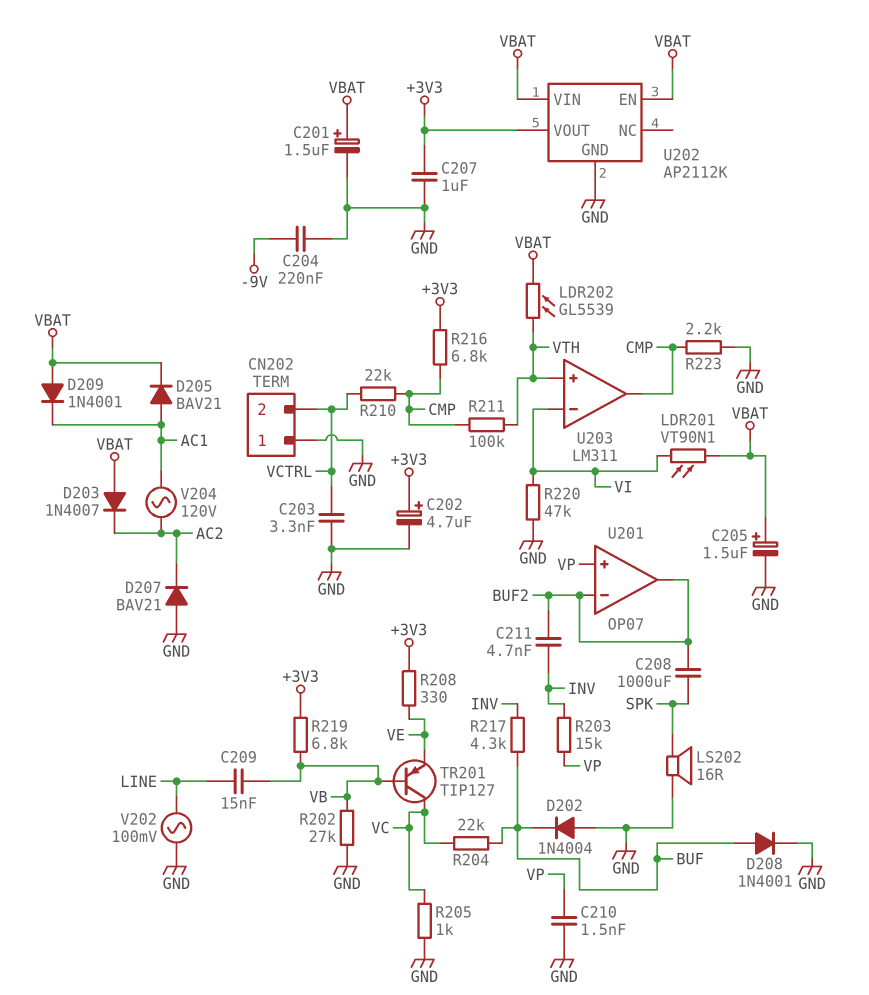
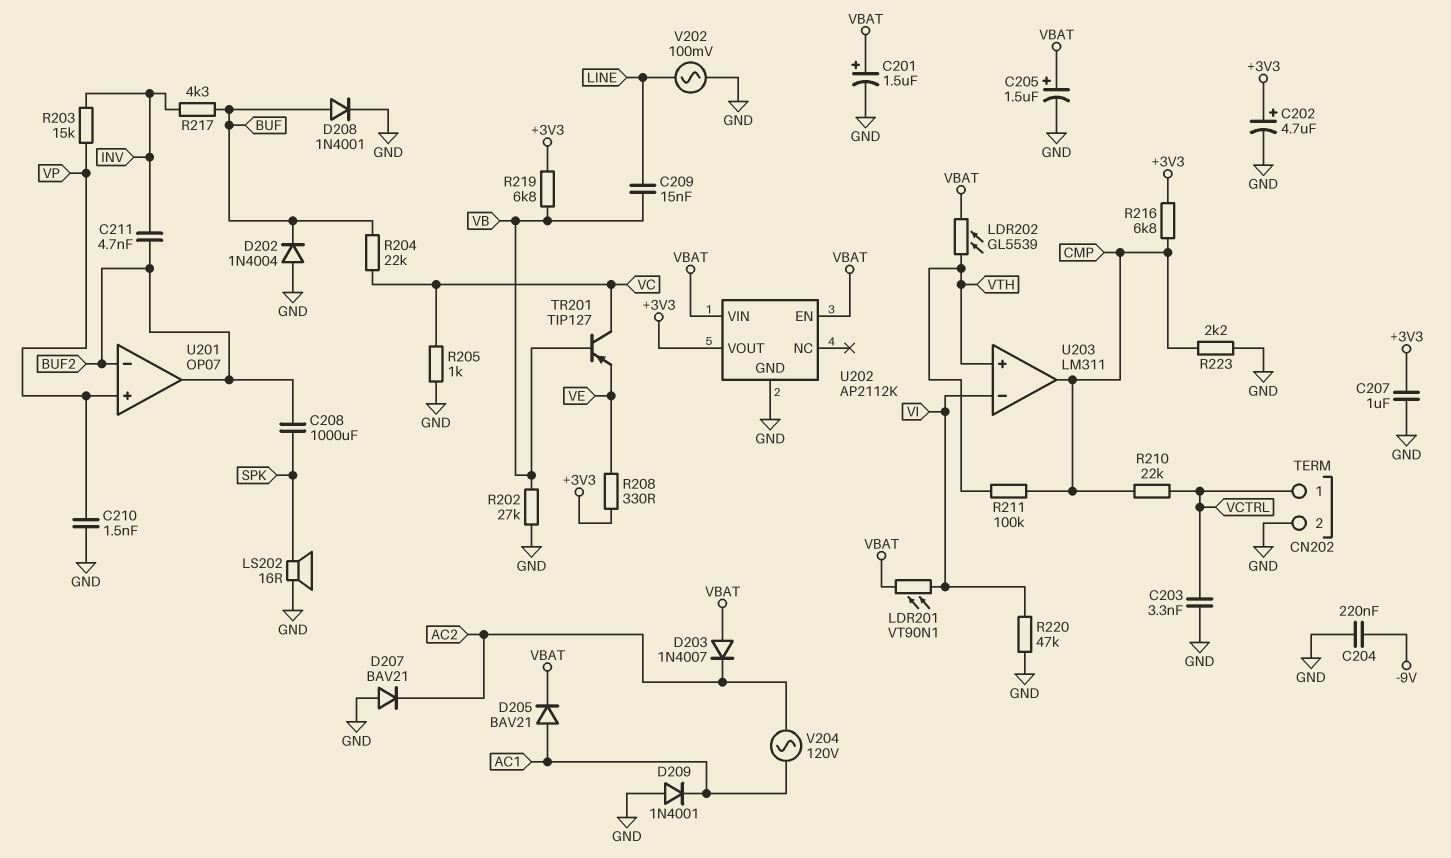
CN202 pin 1: GND -> VCTRL
CN202 pin 2: VCTRL -> GND
D209: diode 1N4001 (A VBAT, K AC1) -> diode 1N4001 (A GND, K AC1)

